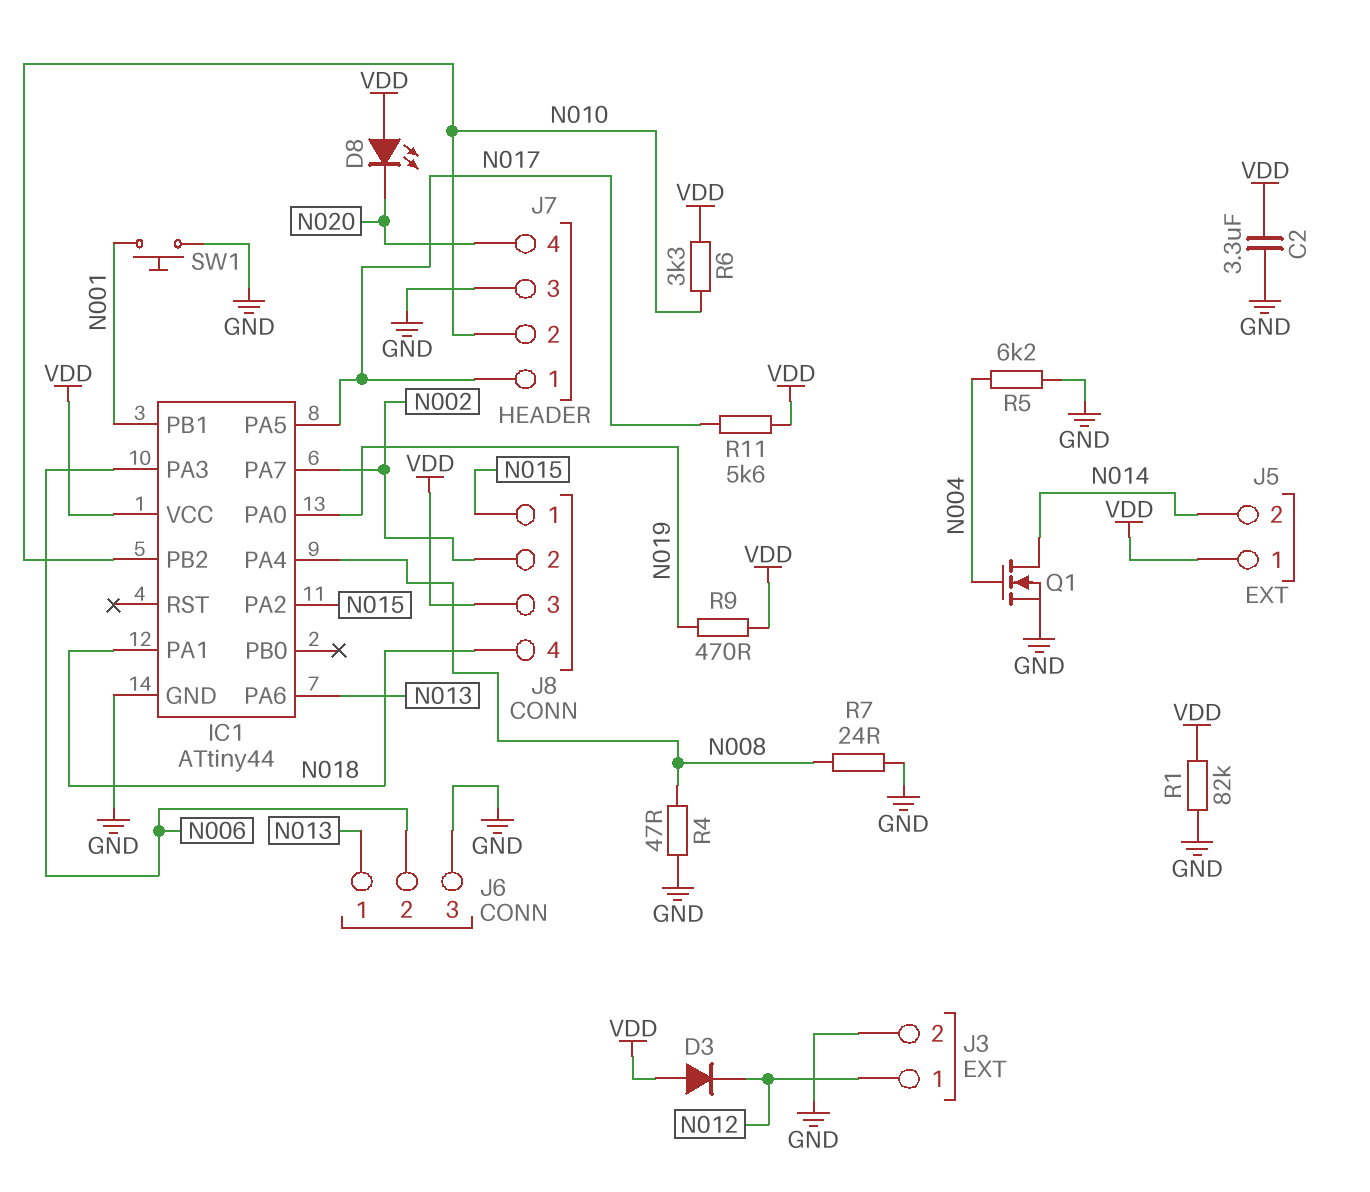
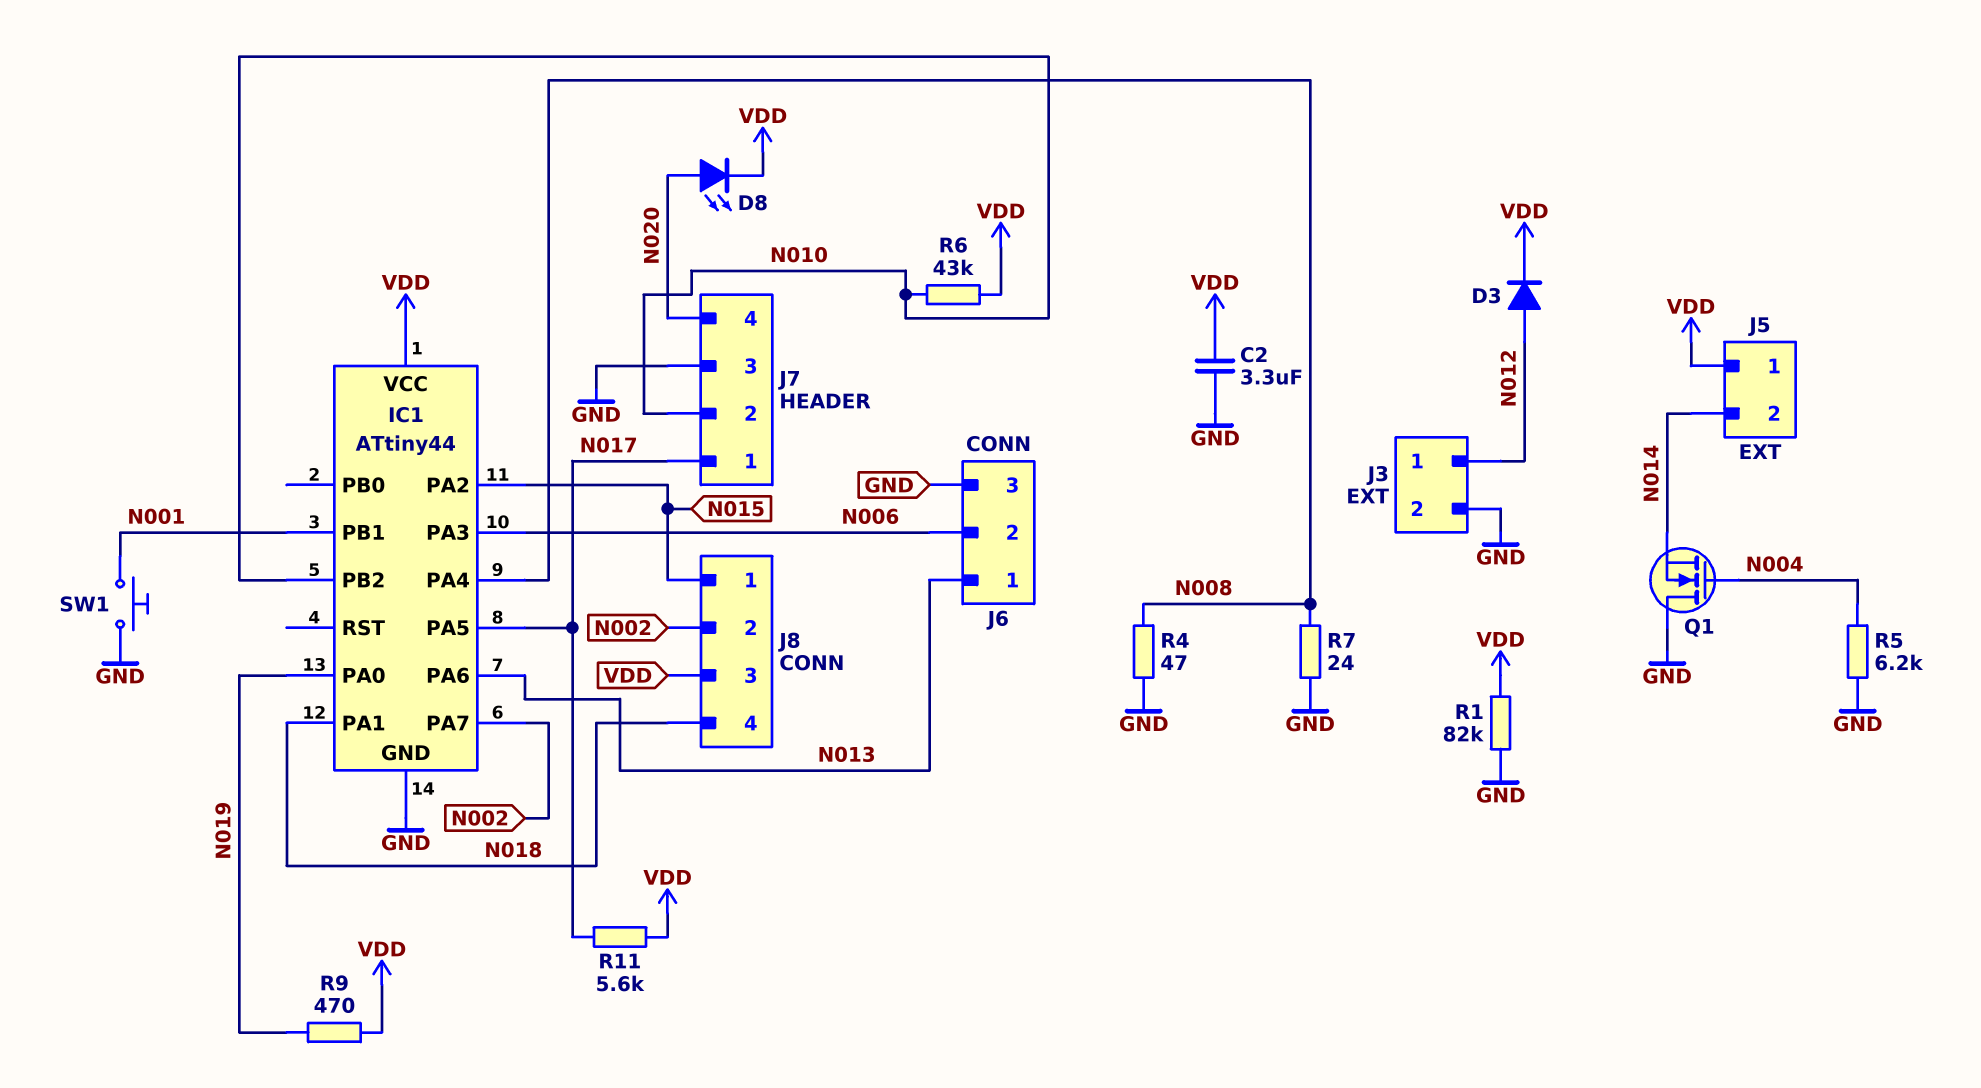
D3: diode (A VDD, K N012) -> diode (A N012, K VDD)
D8: LED (A VDD, K N020) -> LED (A N020, K VDD)
Q1: NMOS (G N004, D N014, S GND) -> NMOS (G N004, D GND, S N014)
R6: 3.3k (N010, VDD) -> 43k (N010, VDD)

